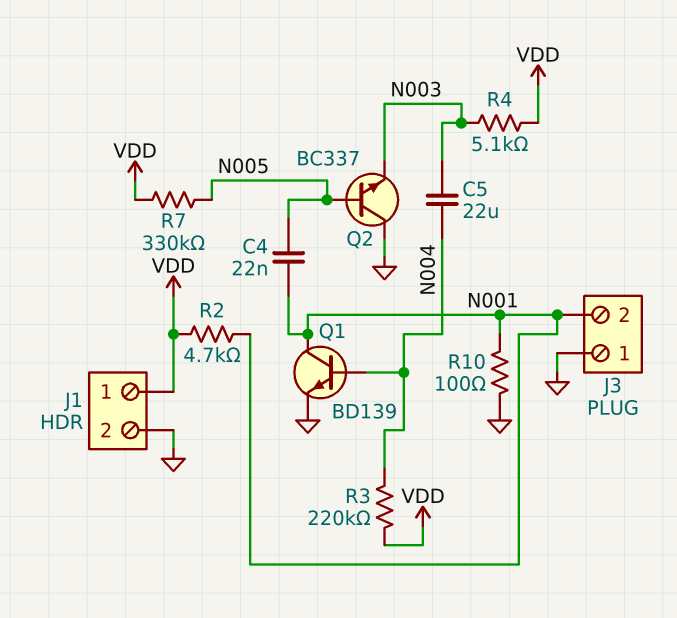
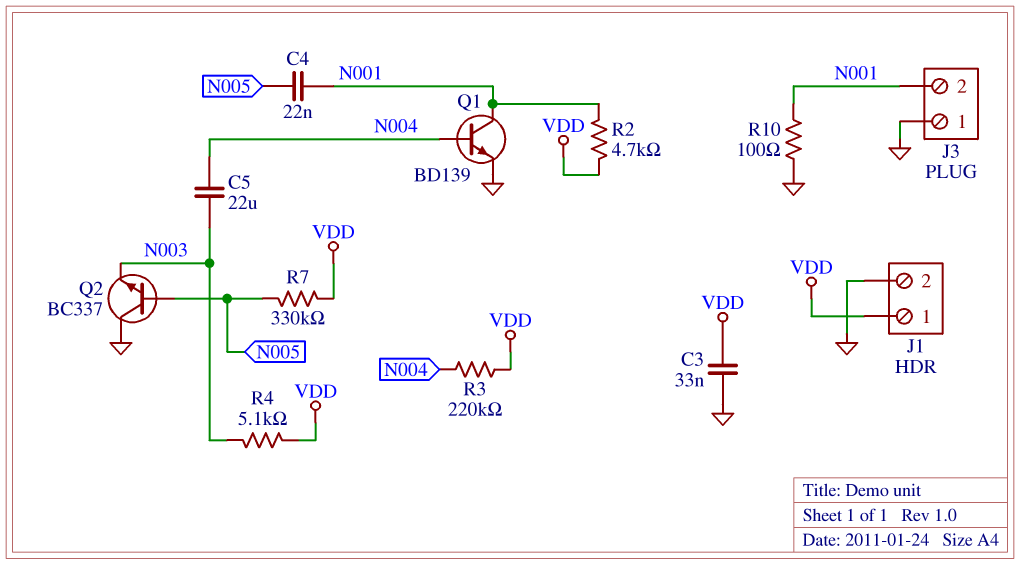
C3: none -> 33nF (GND, VDD)

